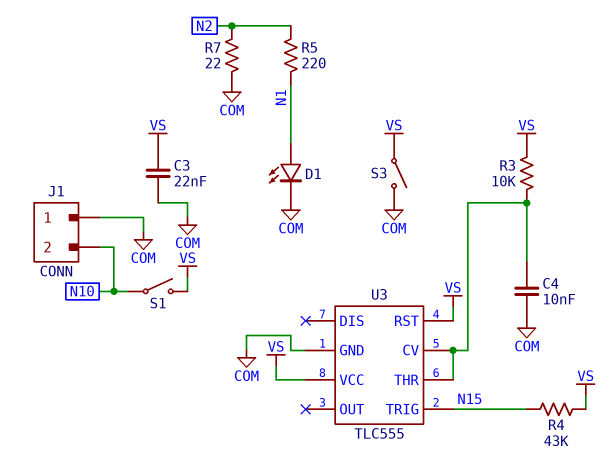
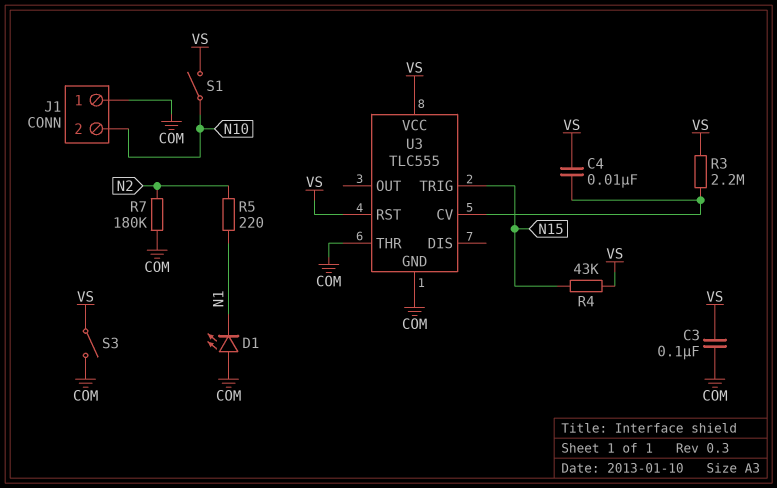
C3: 22nF (COM, VS) -> 100nF (COM, VS)
C4: 10nF (COM, U3/CV) -> 10nF (U3/CV, VS)
D1: LED (A N1, K COM) -> LED (A COM, K N1)
R3: 10k (U3/CV, VS) -> 2.2M (U3/CV, VS)
R7: 22 (COM, N2) -> 180k (COM, N2)
U3 pin THR: U3/CV -> COM

